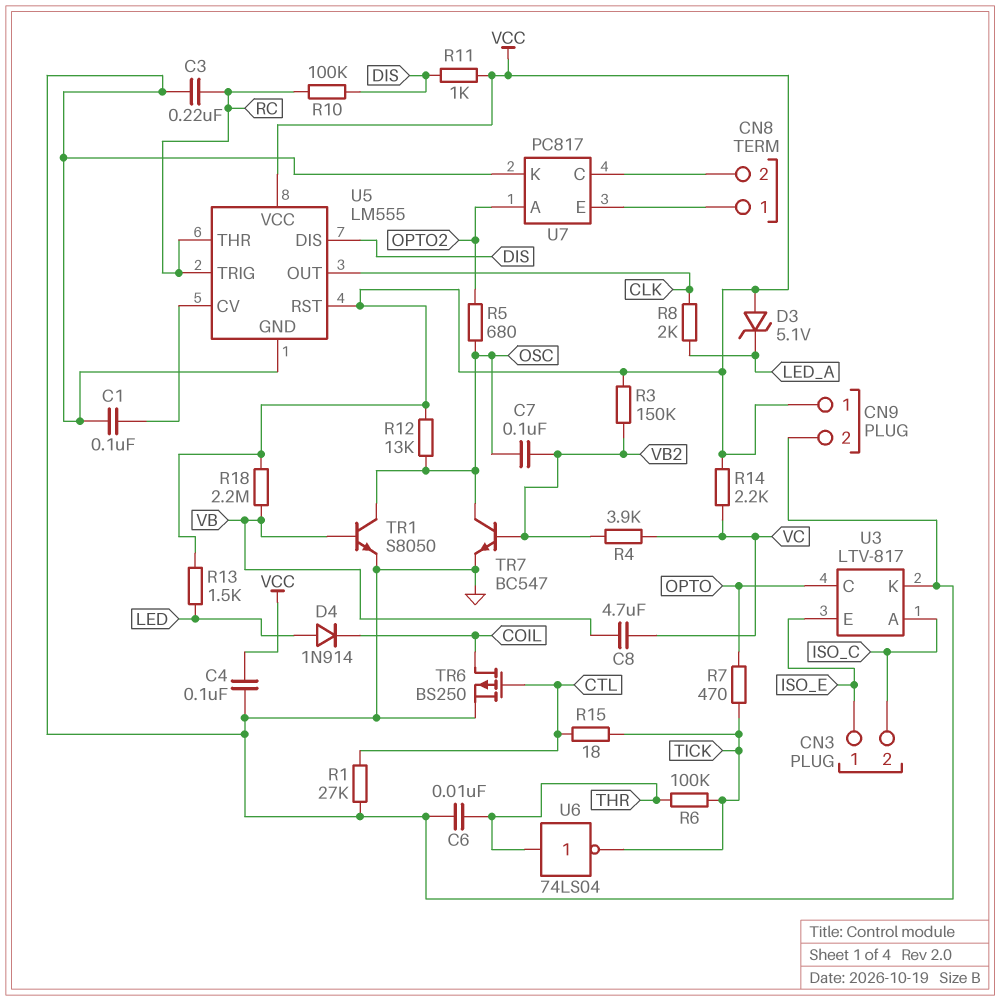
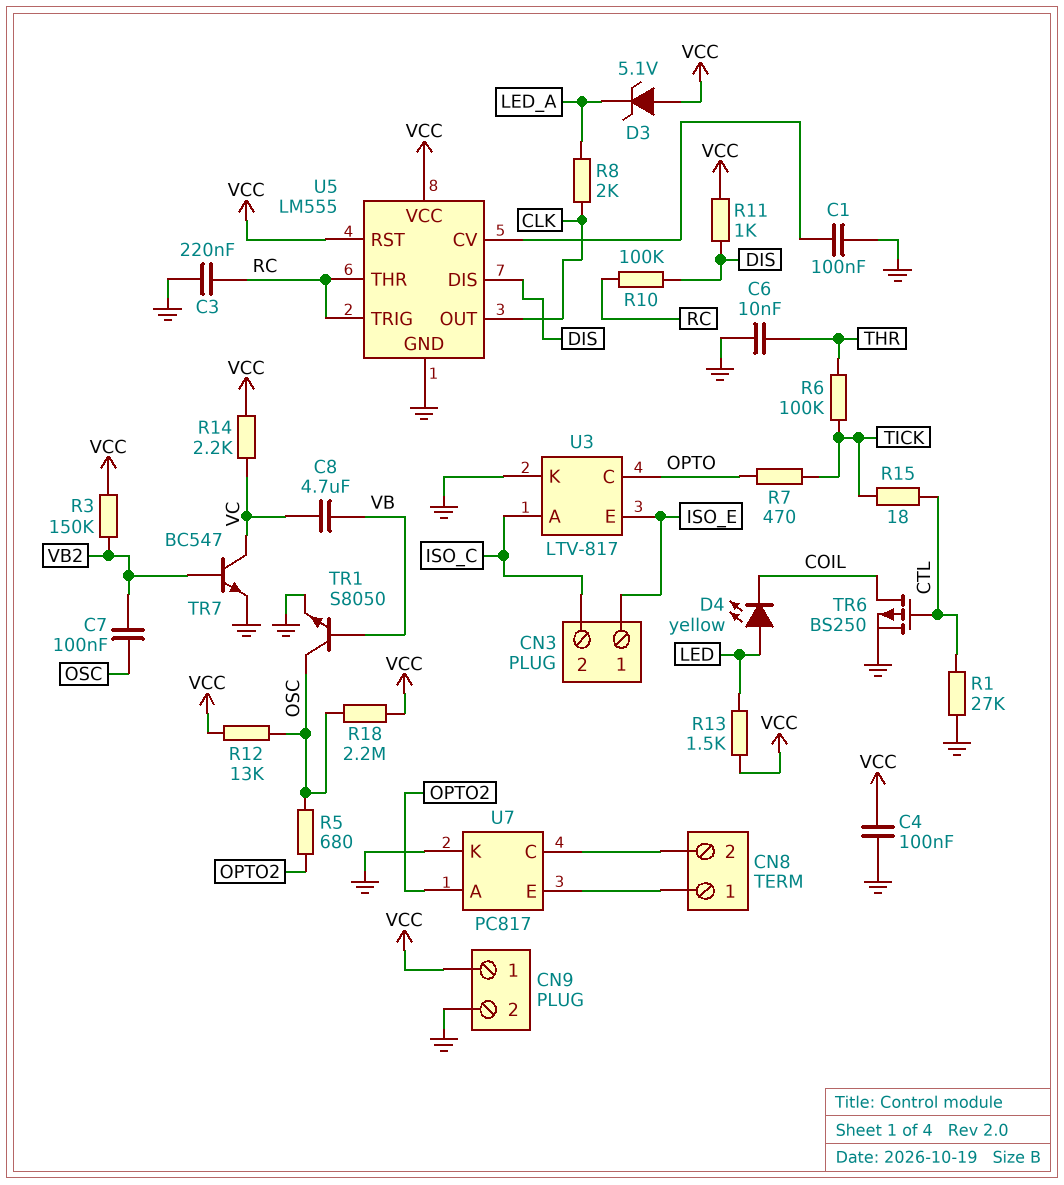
D4: diode 1N914 (A LED, K COIL) -> LED yellow (A LED, K COIL)
R4: 3.9k (VB2, VC) -> none
R18: 2.2M (VB, VCC) -> 2.2M (OSC, VCC)
TR7: NPN BC547 (B VB2, C OSC, E GND) -> NPN BC547 (B VB2, C VC, E GND)
U6: NOT 74LS04 (in THR, out TICK) -> none

